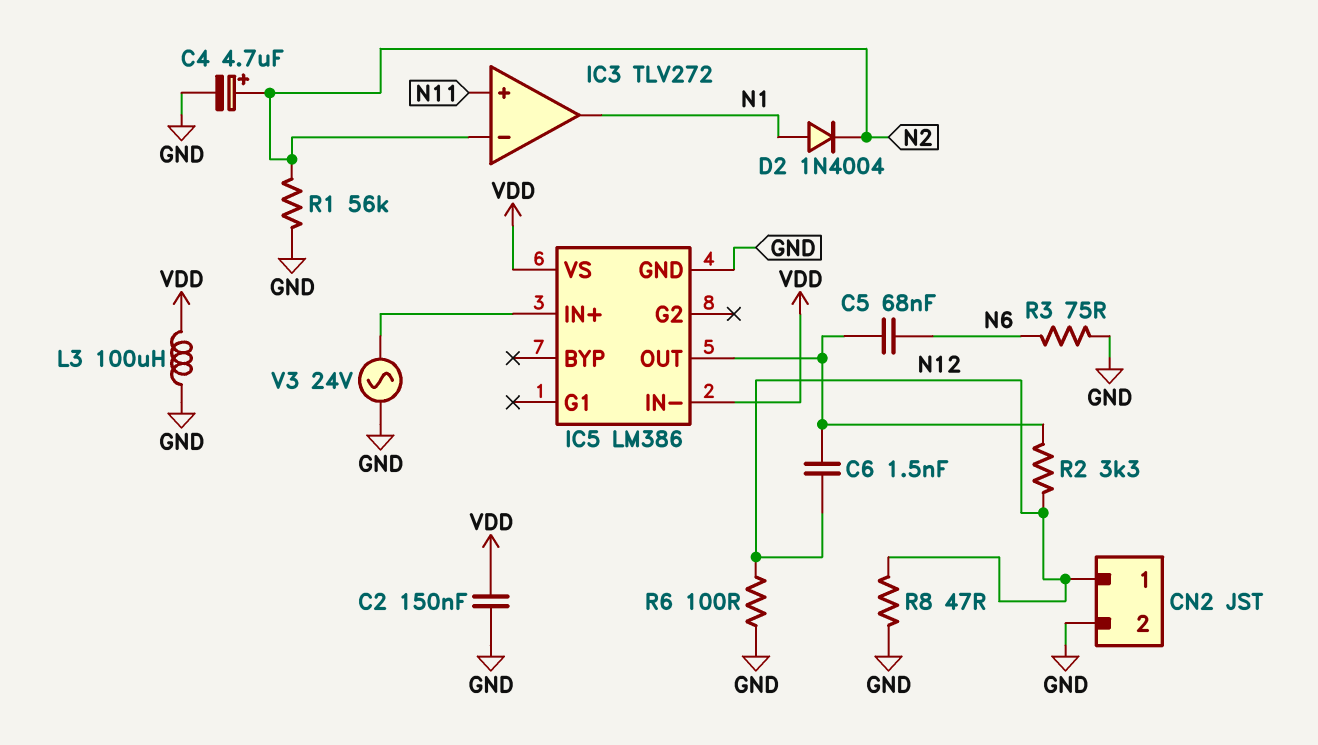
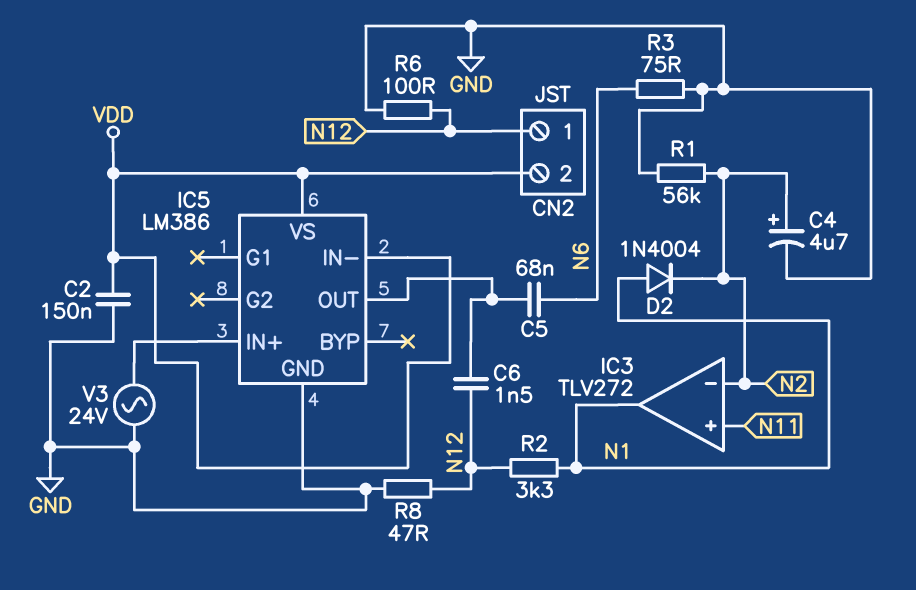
CN2 pin 2: GND -> VDD
L3: 100uH (GND, VDD) -> none
R2: 3.3k (IC5/OUT, N12) -> 3.3k (N1, N12)

